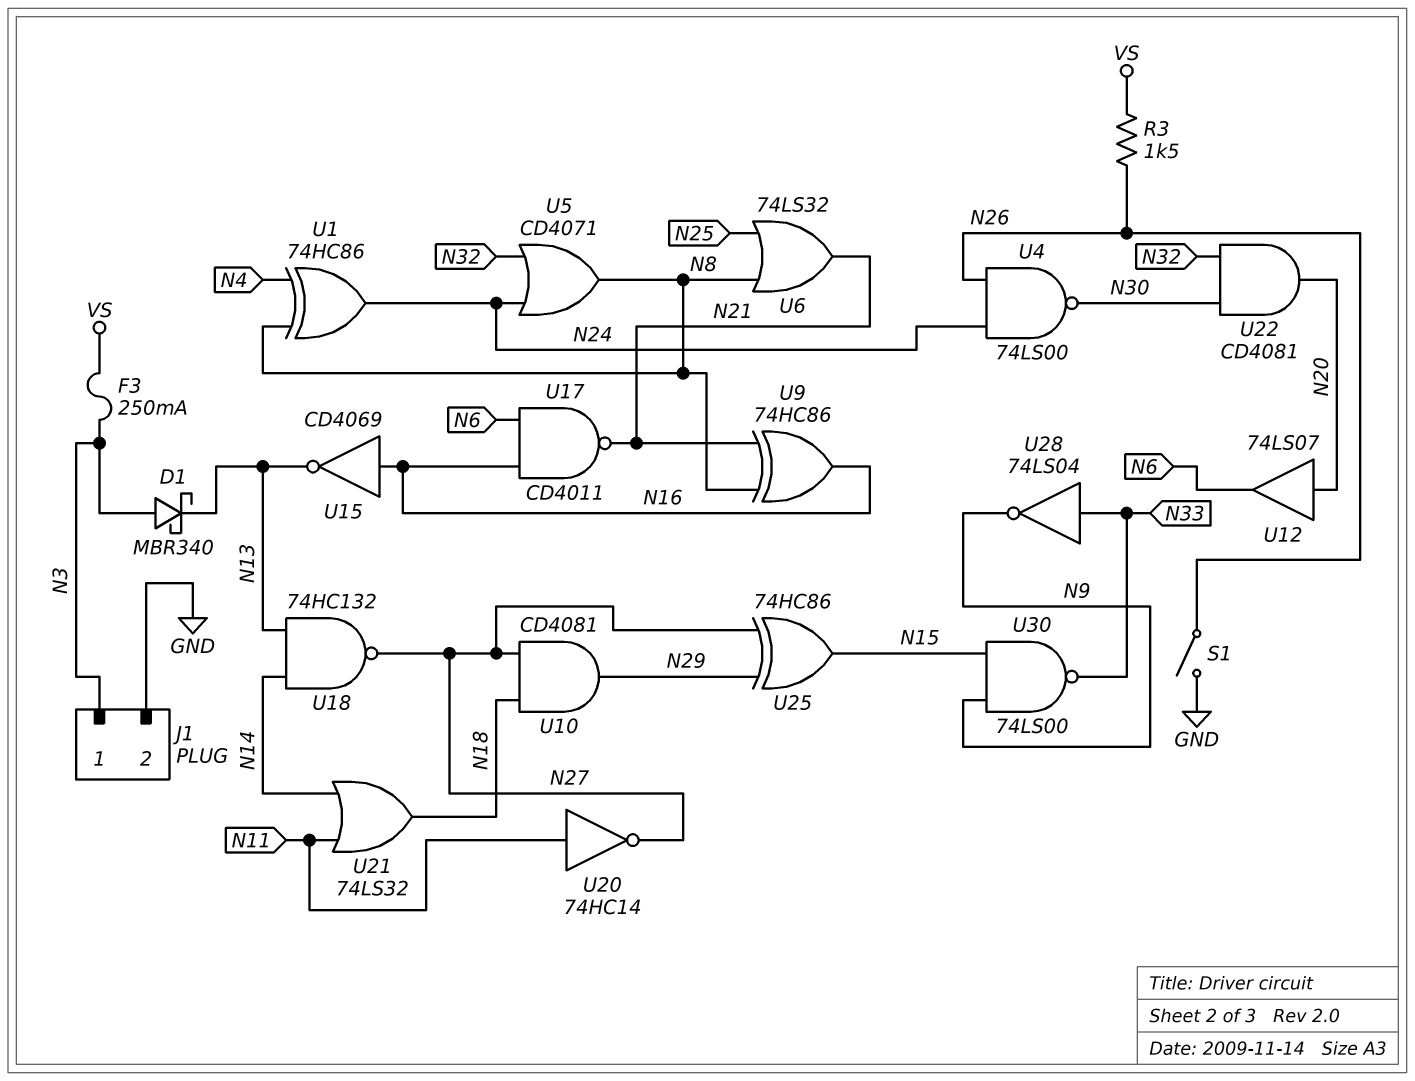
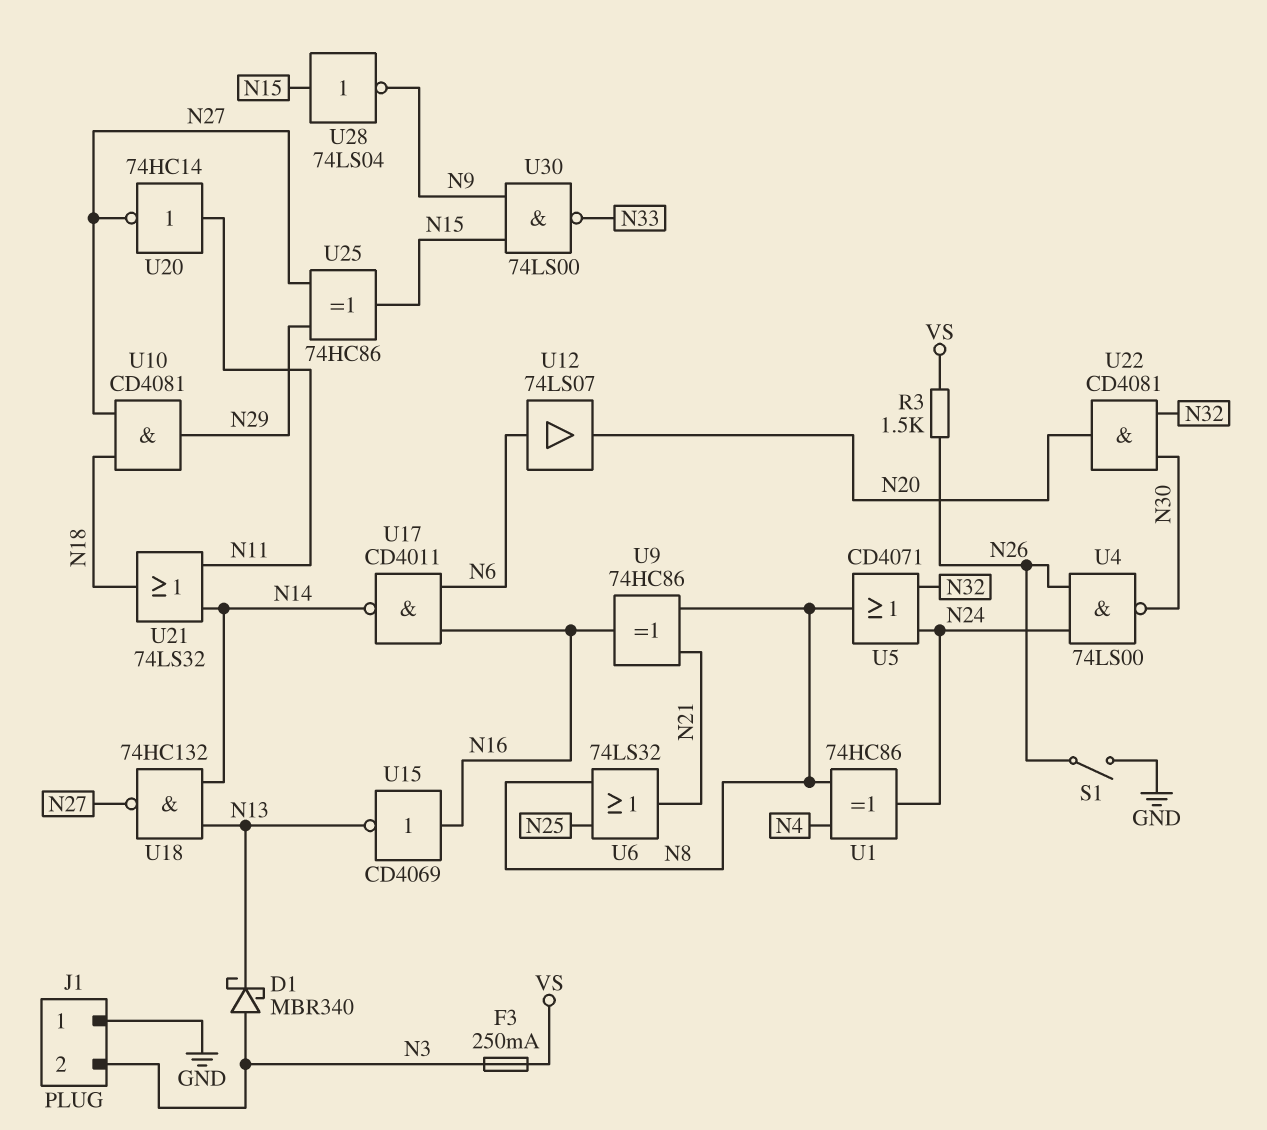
J1 pin 1: N3 -> GND
J1 pin 2: GND -> N3
U12: buffer 74LS07 (in N20, out N6) -> buffer 74LS07 (in N6, out N20)
U17: NAND CD4011 (in N6, in N16, out N21) -> NAND CD4011 (in N6, in N16, out N14)
U28: NOT 74LS04 (in N33, out N9) -> NOT 74LS04 (in N15, out N9)

